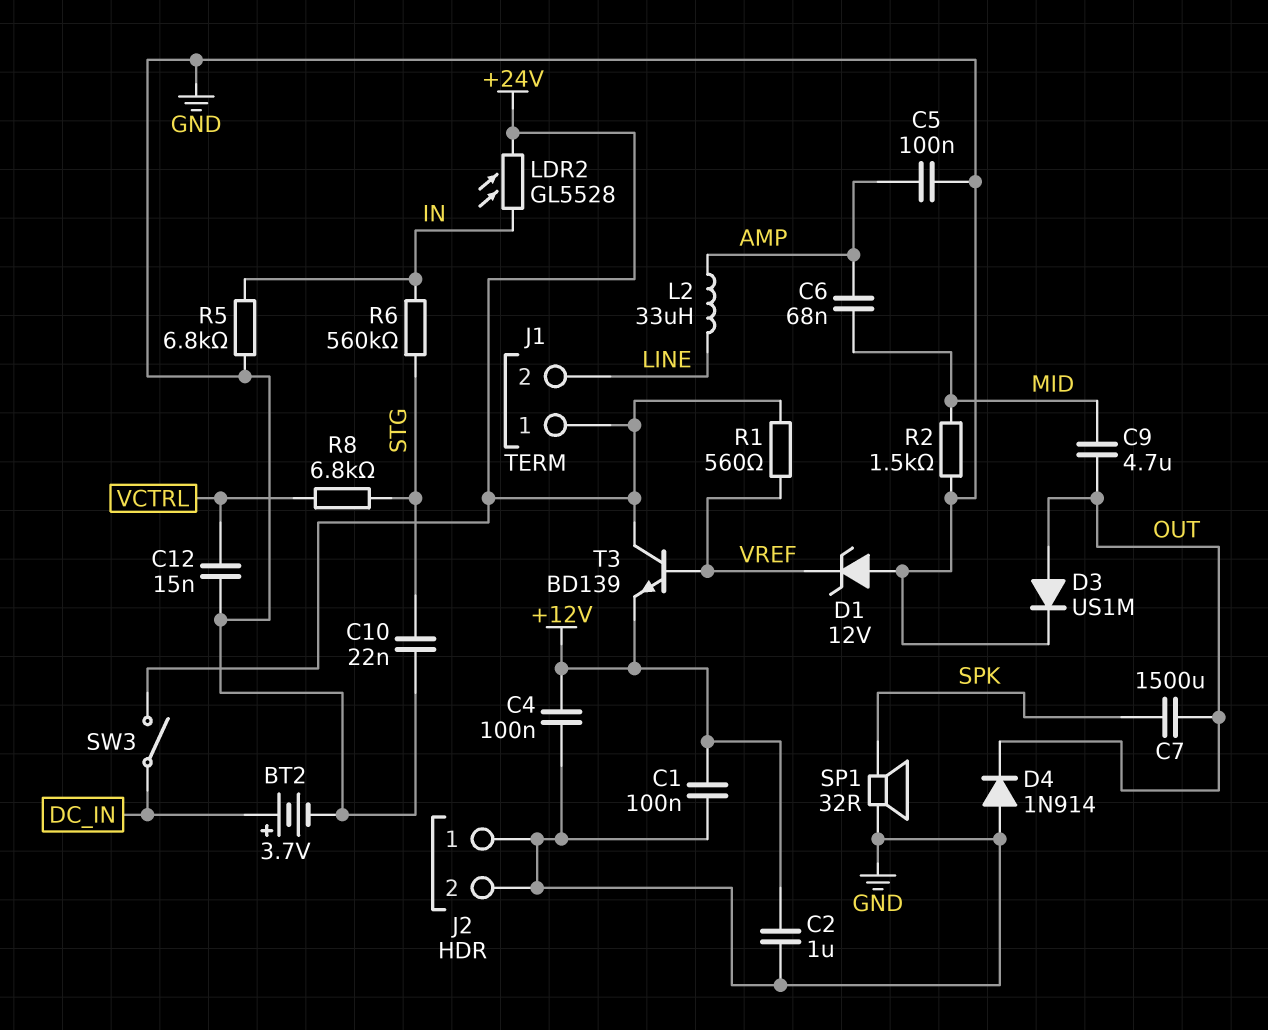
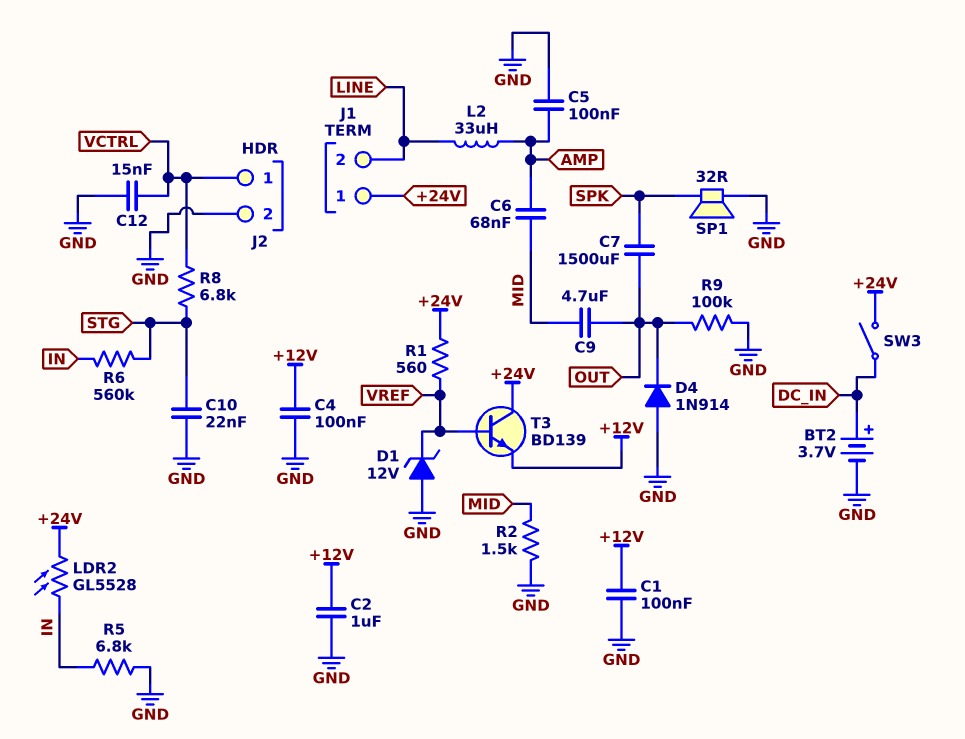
D3: diode US1M (A OUT, K GND) -> none
J2 pin 1: GND -> VCTRL
R9: none -> 100k (GND, OUT)

